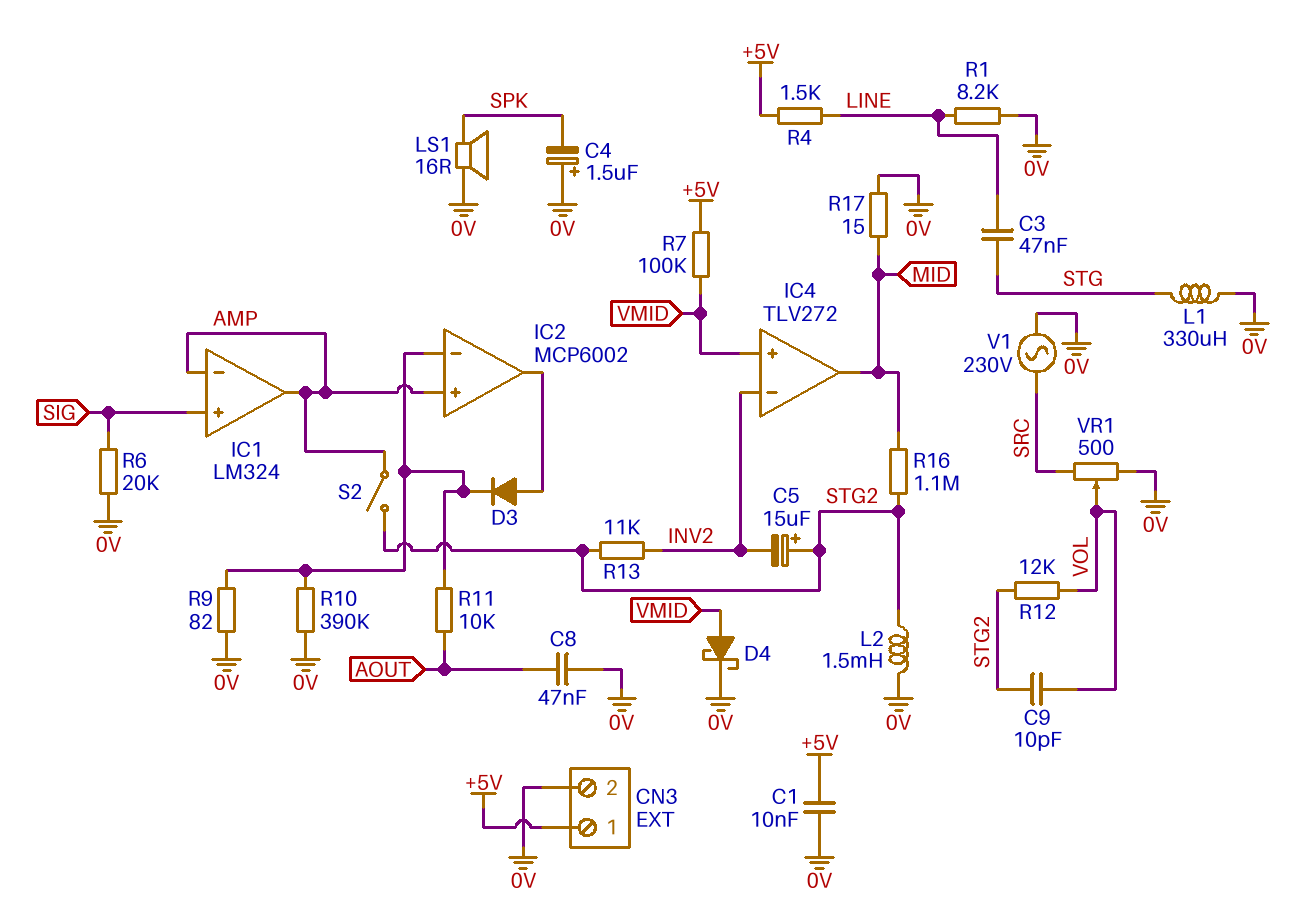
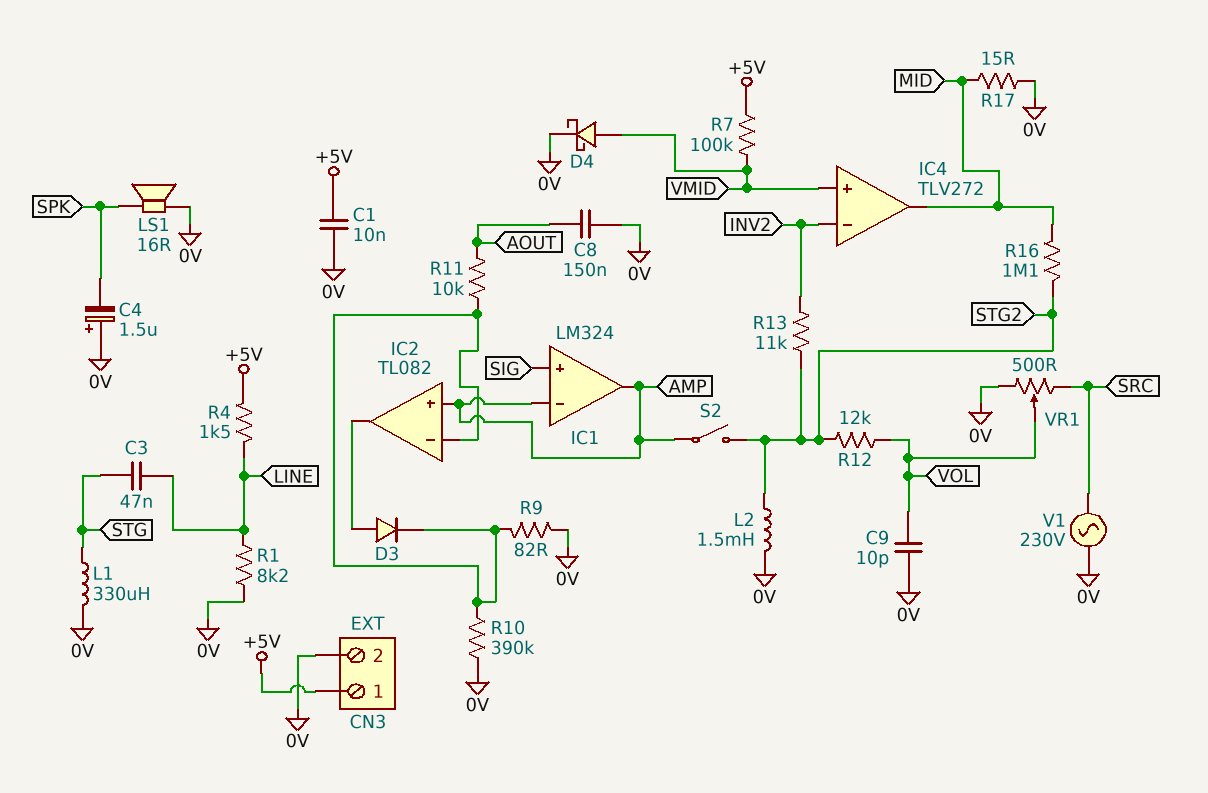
C5: 15uF (plus STG2, minus INV2) -> none
C8: 47nF (0V, AOUT) -> 150nF (0V, AOUT)
C9: 10pF (STG2, VOL) -> 10pF (0V, VOL)
IC2: MCP6002 -> TL082
R6: 20k (0V, SIG) -> none

